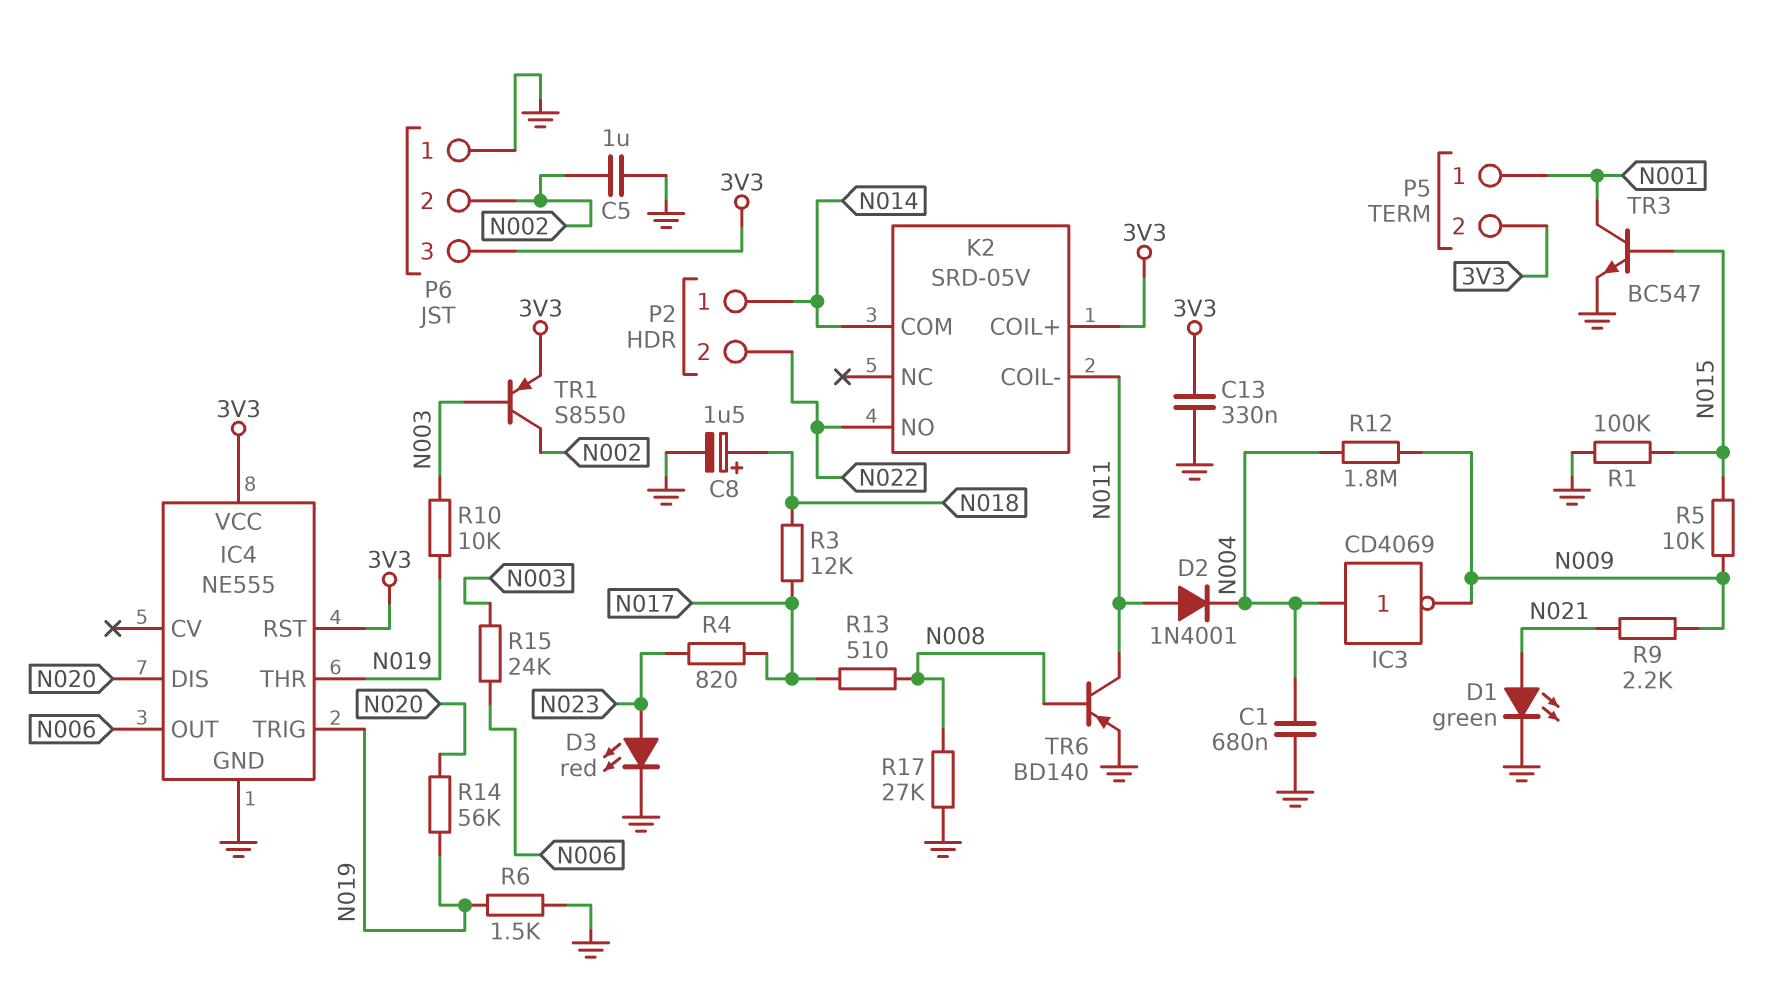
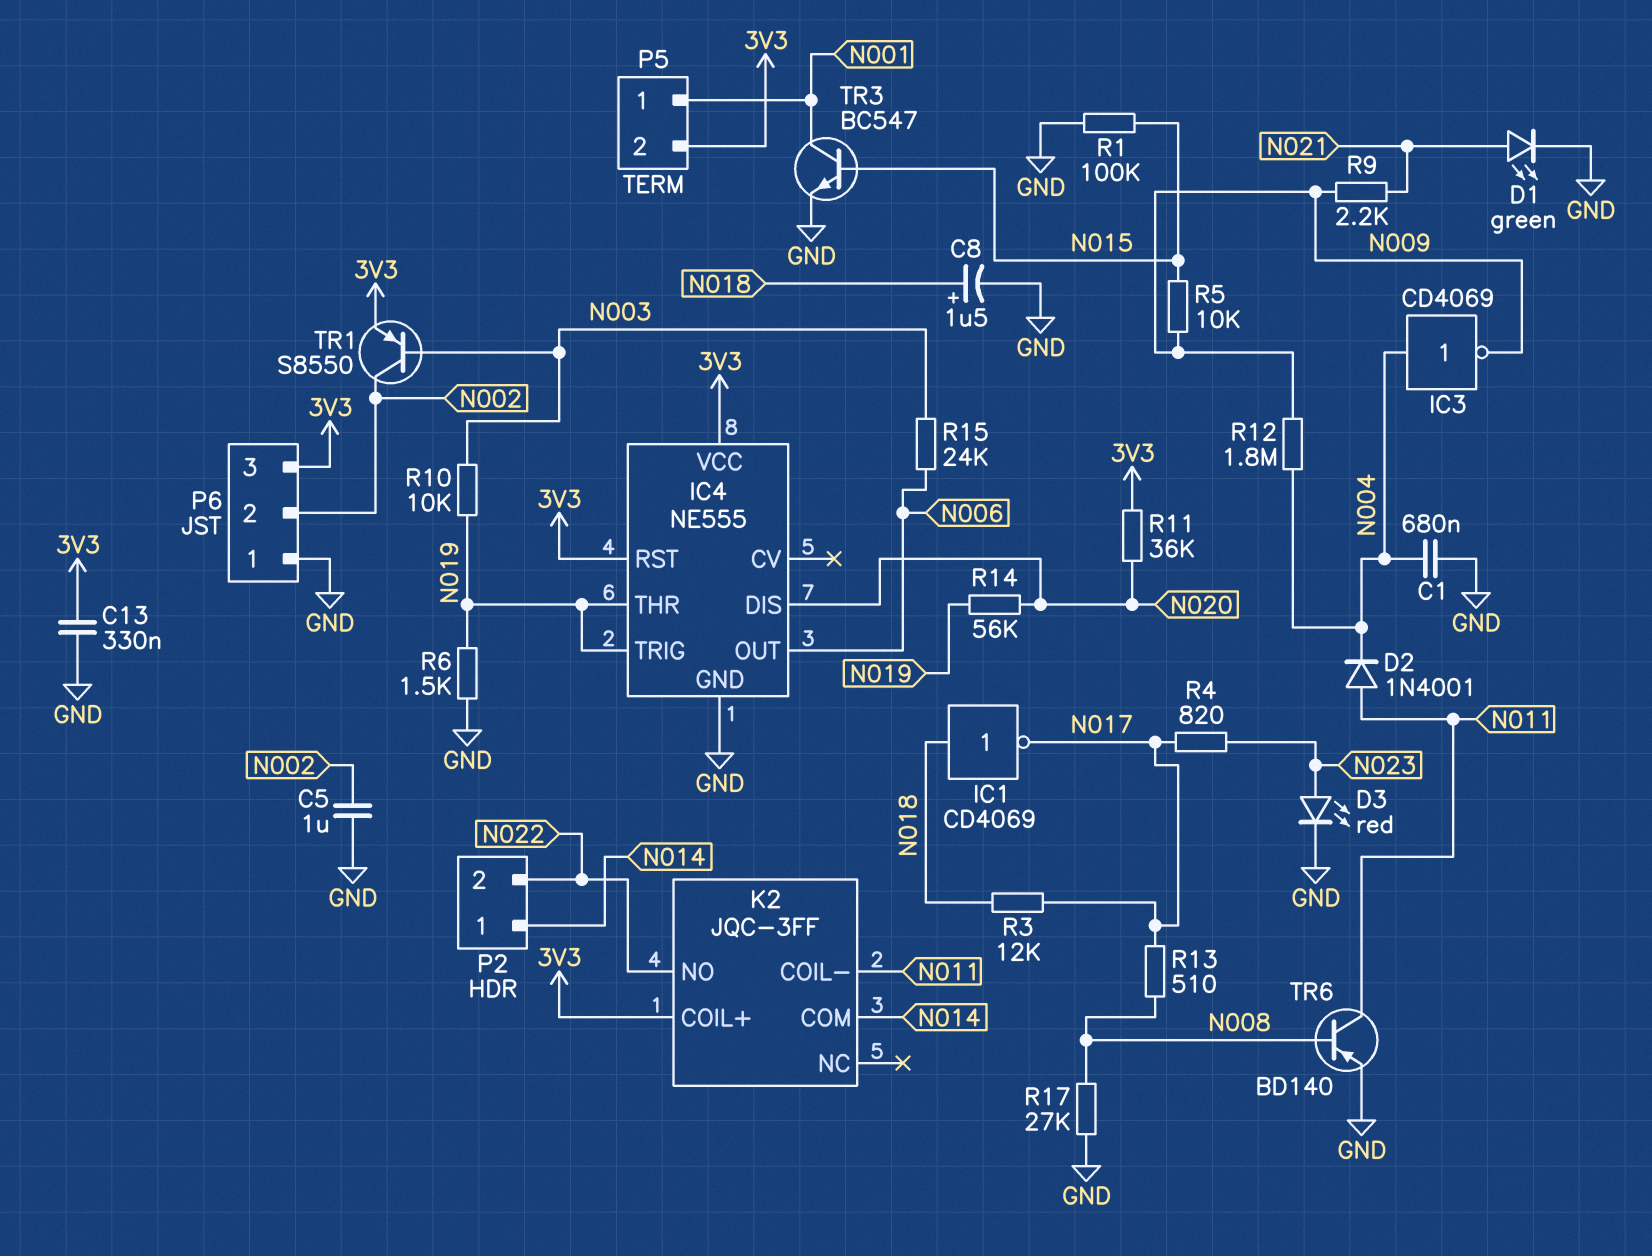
IC1: none -> NOT CD4069 (in N018, out N017)
K2: SRD-05V -> JQC-3FF
R11: none -> 36k (3V3, N020)

